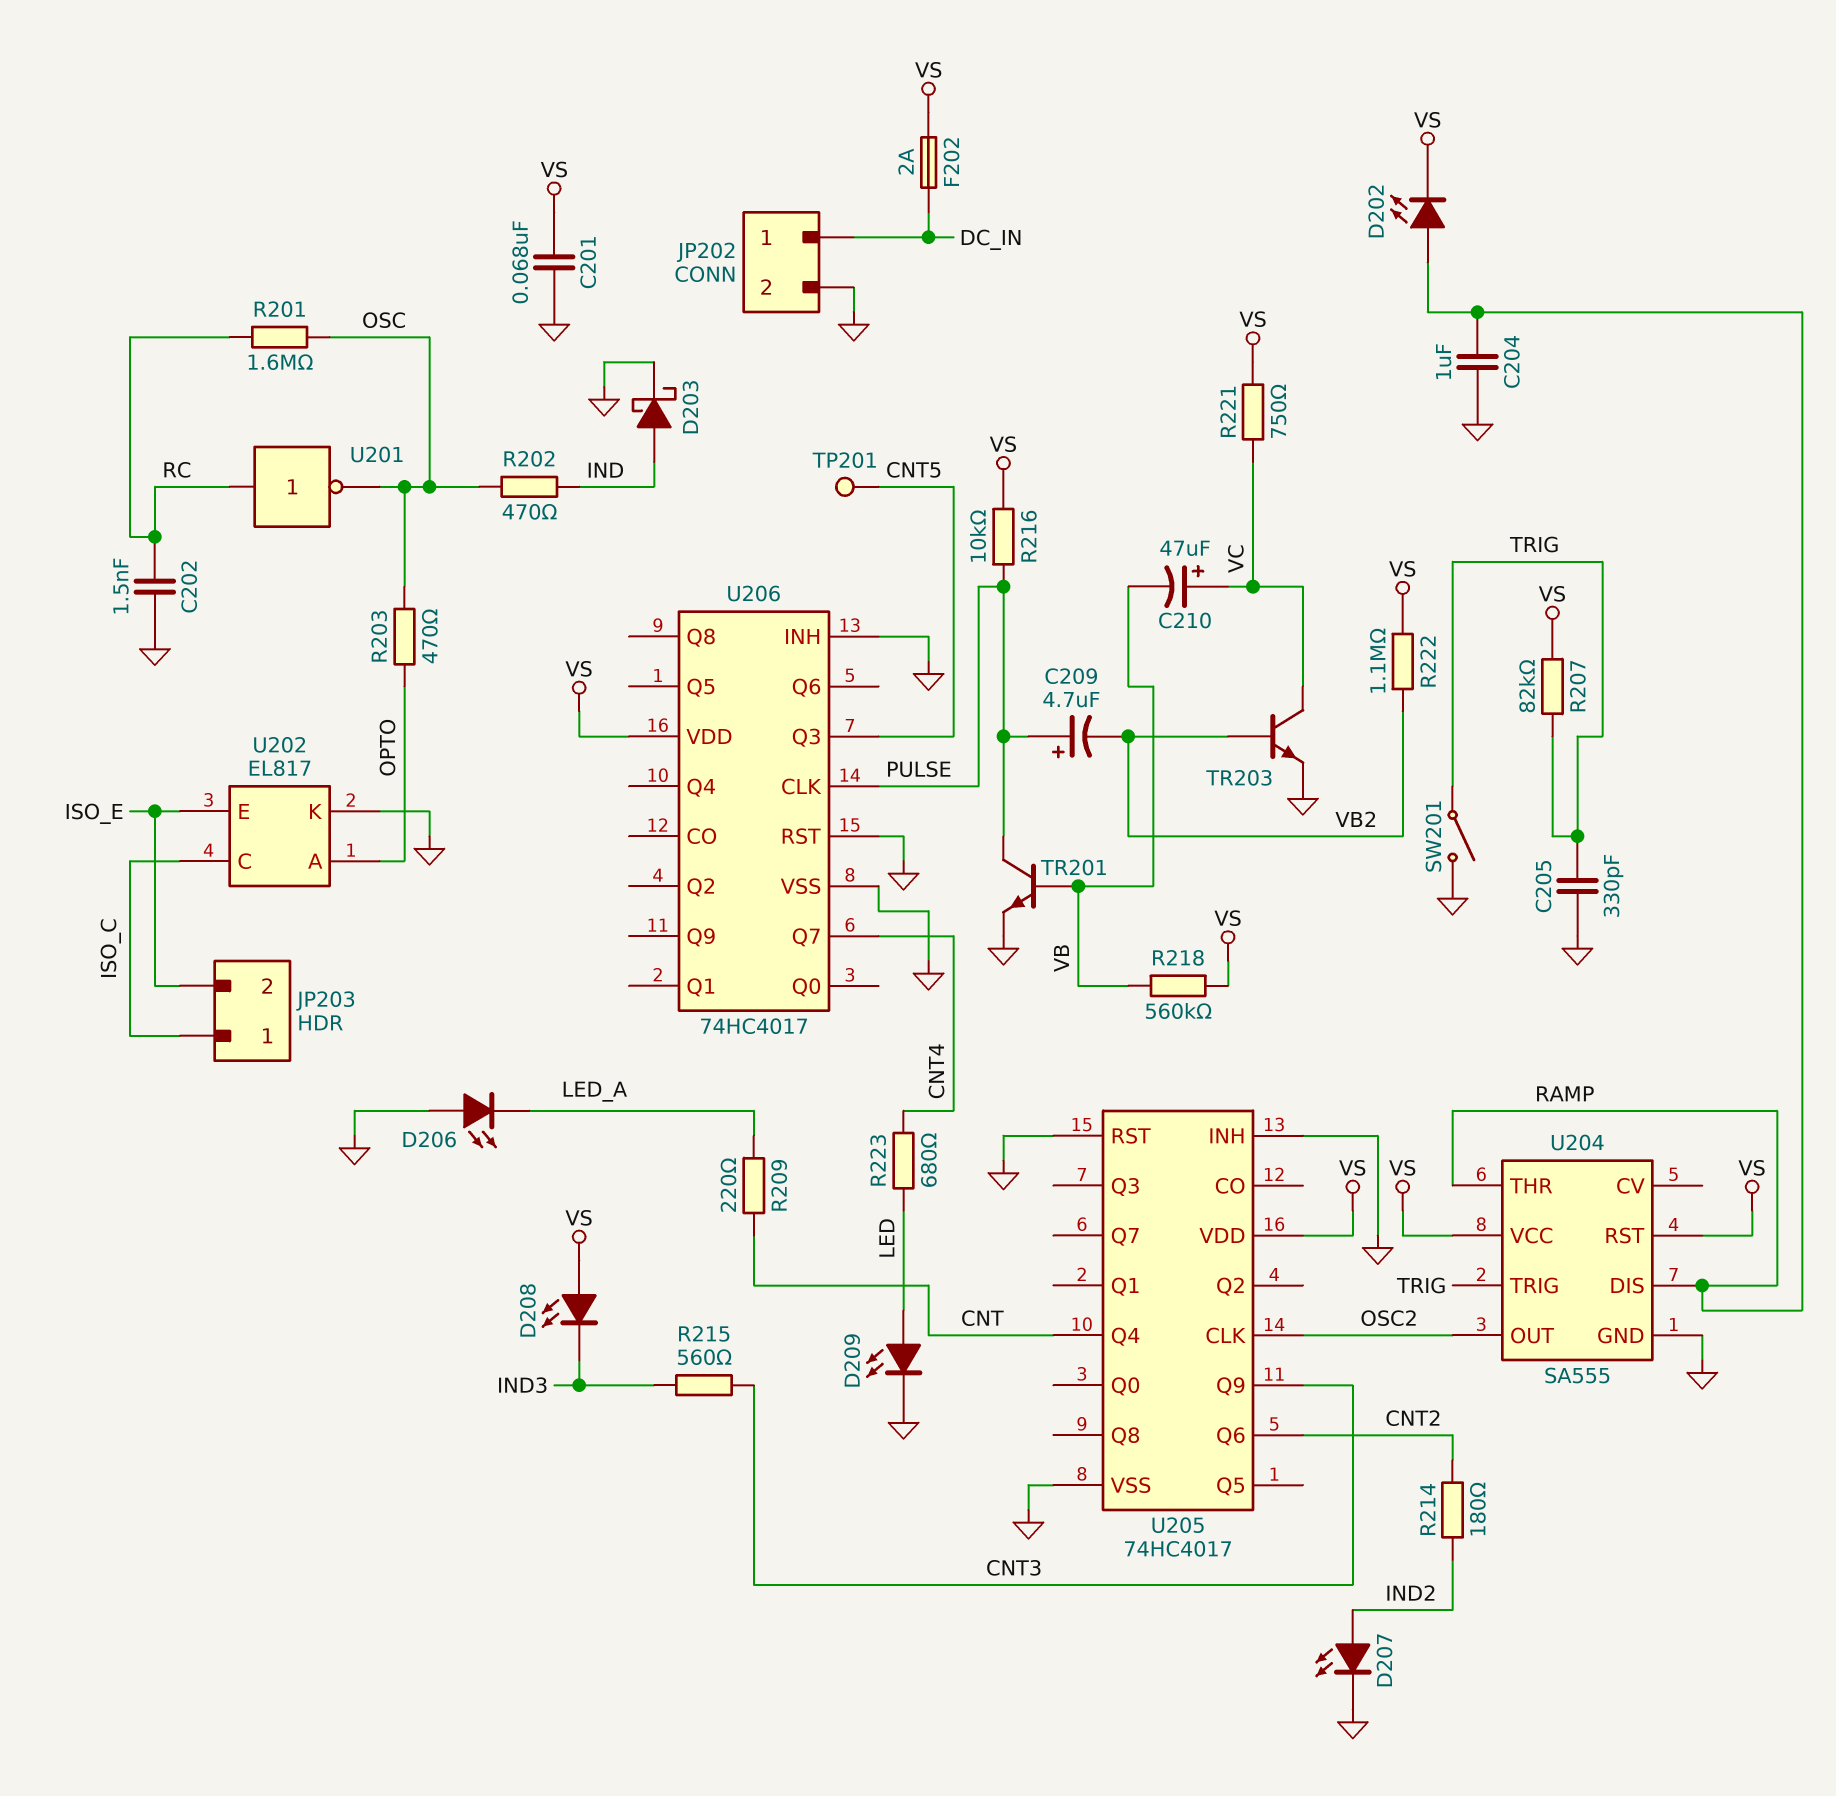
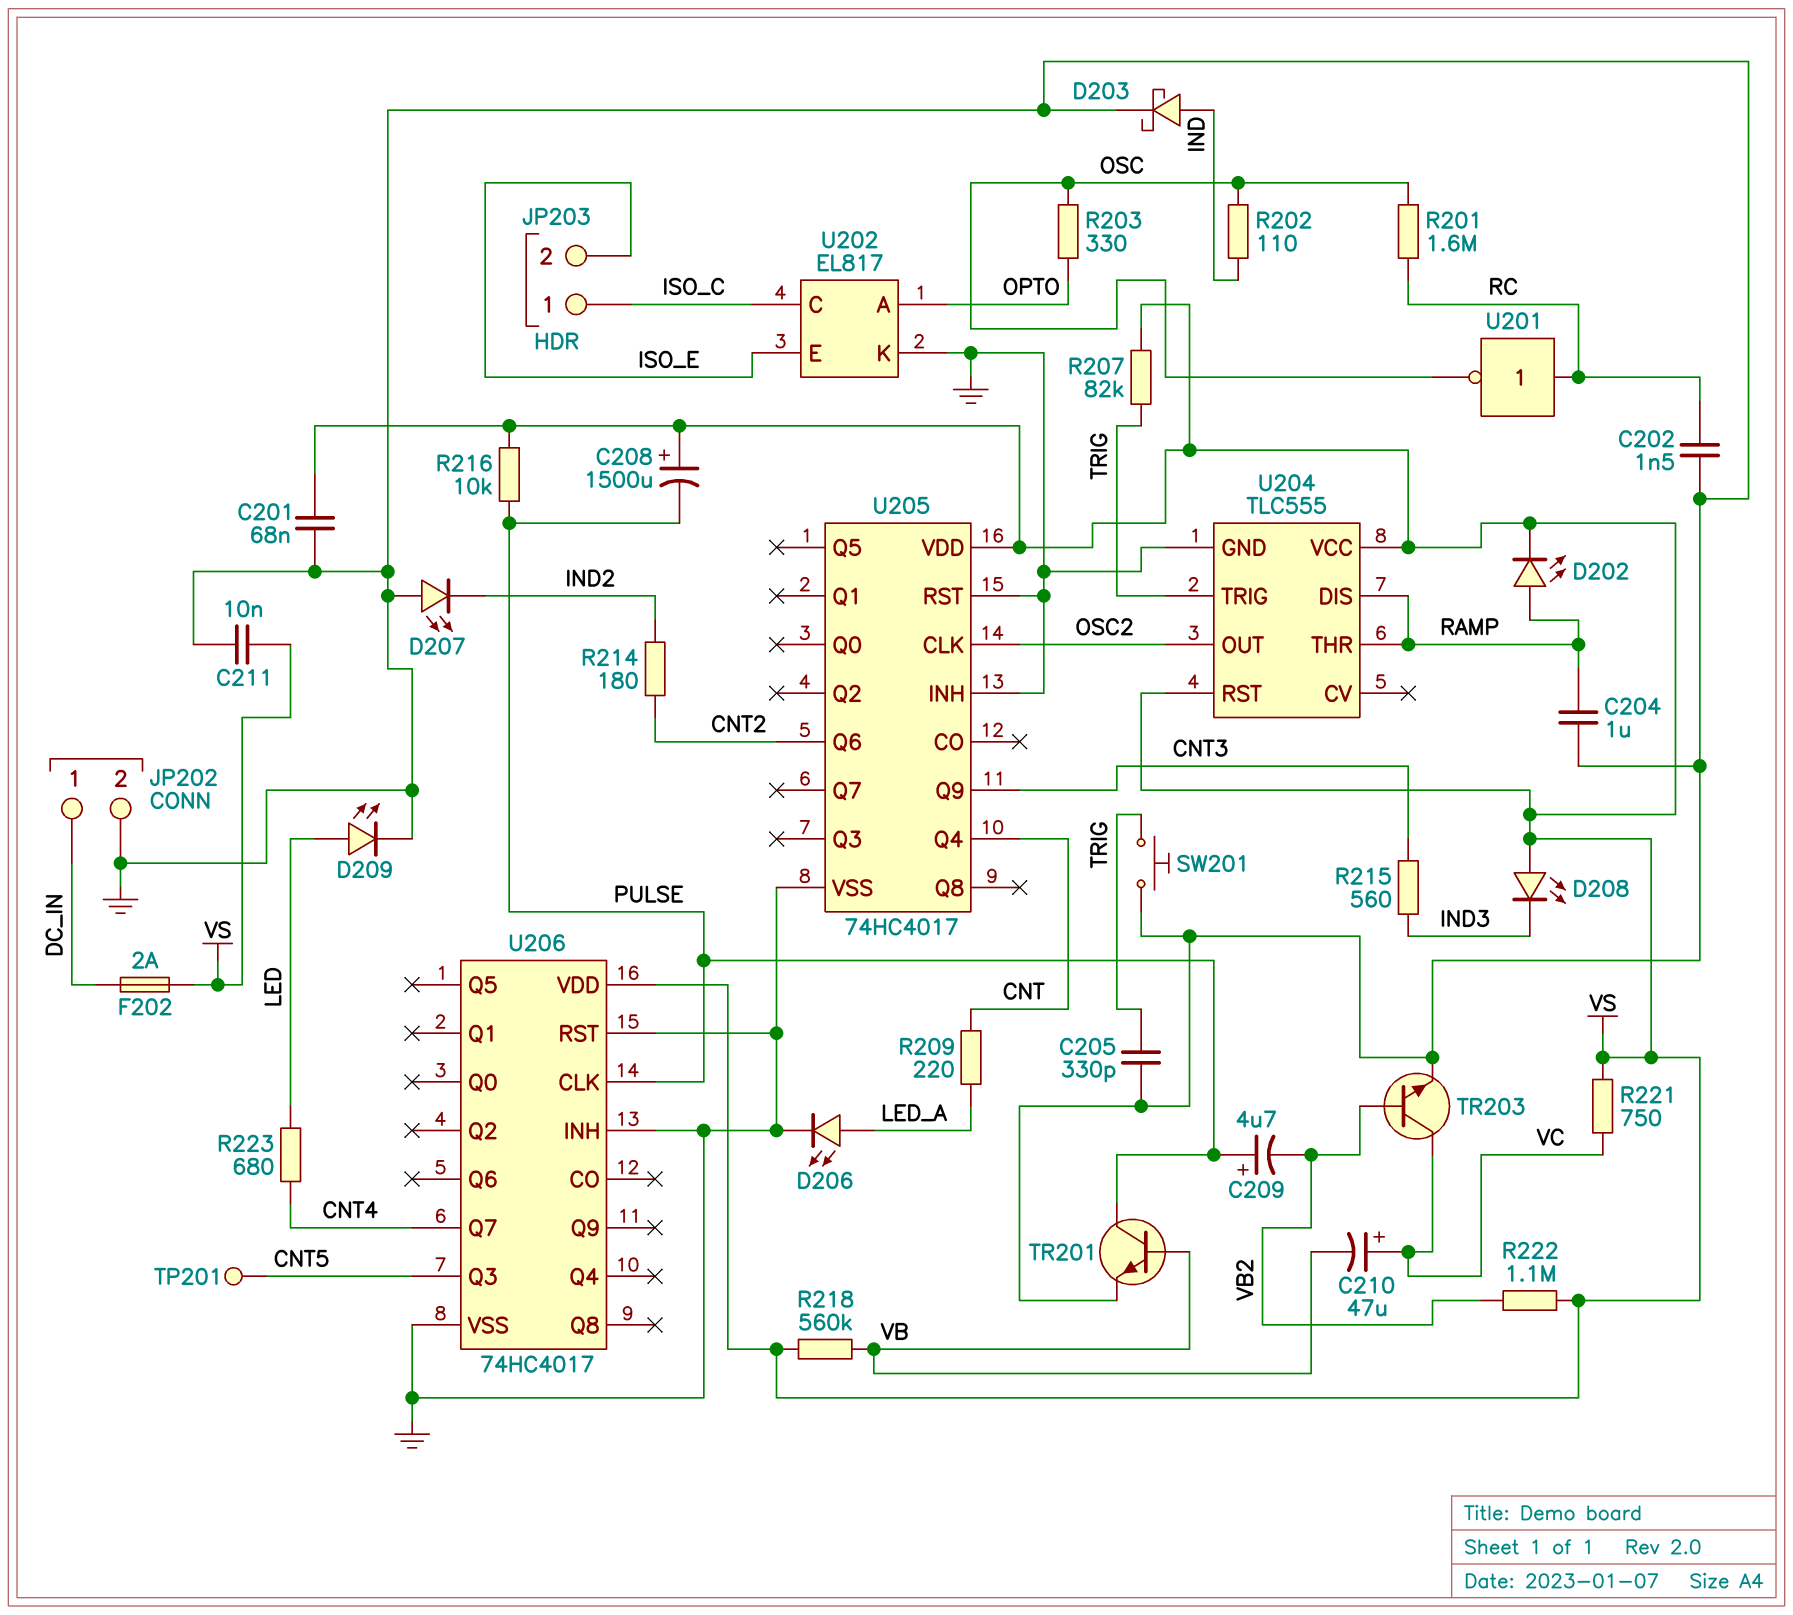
C208: none -> 1500uF (plus VS, minus PULSE)
C211: none -> 10nF (GND, VS)
D206: LED (A GND, K LED_A) -> LED (A LED_A, K GND)
D207: LED (A IND2, K GND) -> LED (A GND, K IND2)
R202: 470 (IND, OSC) -> 110 (IND, OSC)
R203: 470 (OPTO, OSC) -> 330 (OPTO, OSC)
SW201: switch (GND, TRIG) -> button (GND, TRIG)
U204: SA555 -> TLC555

